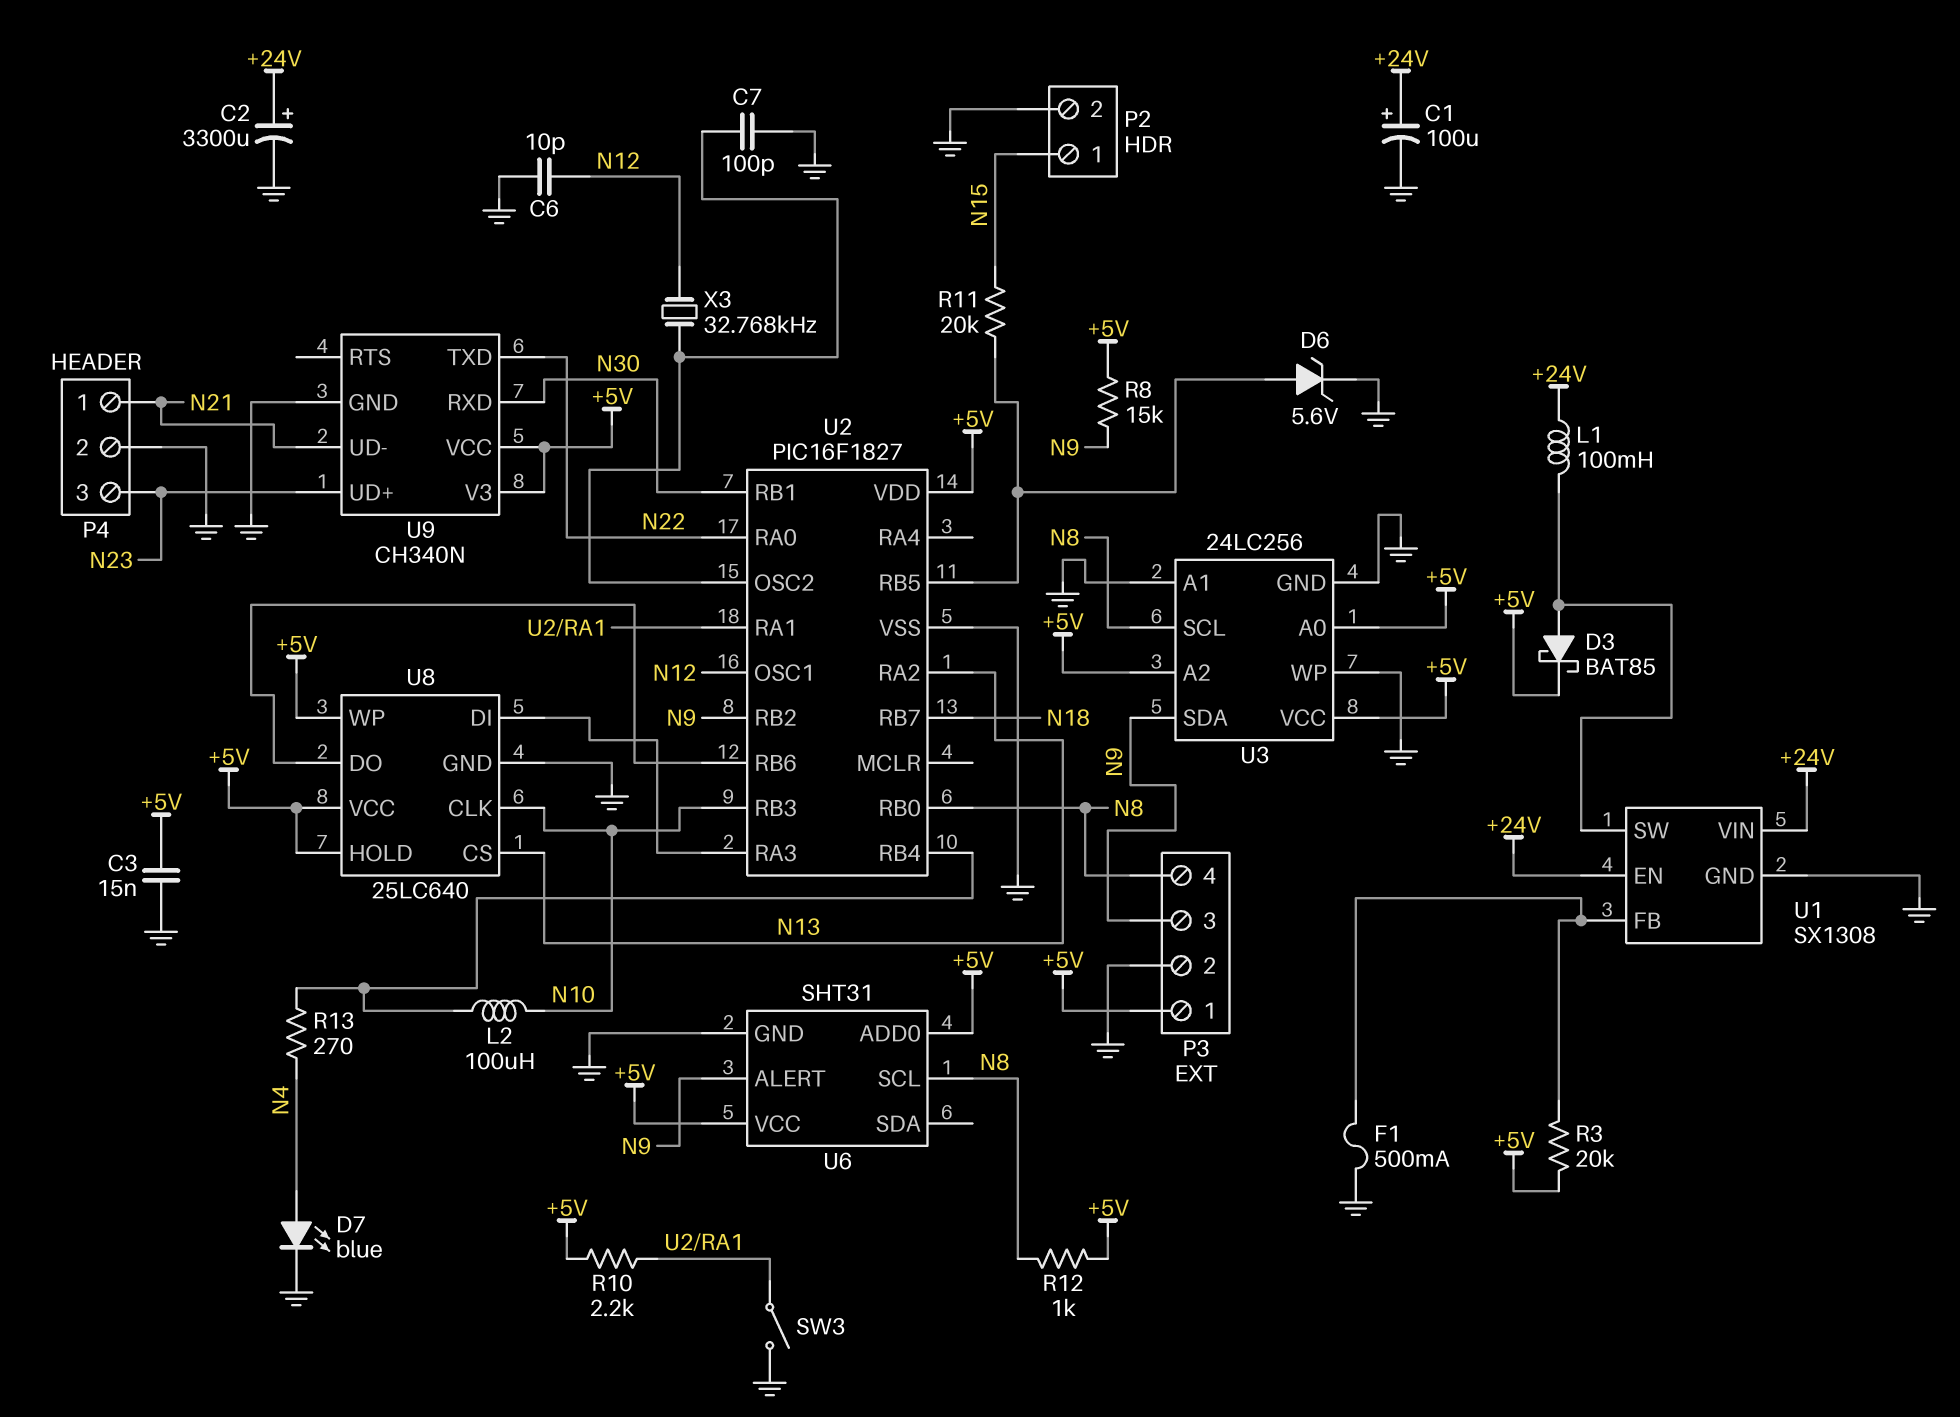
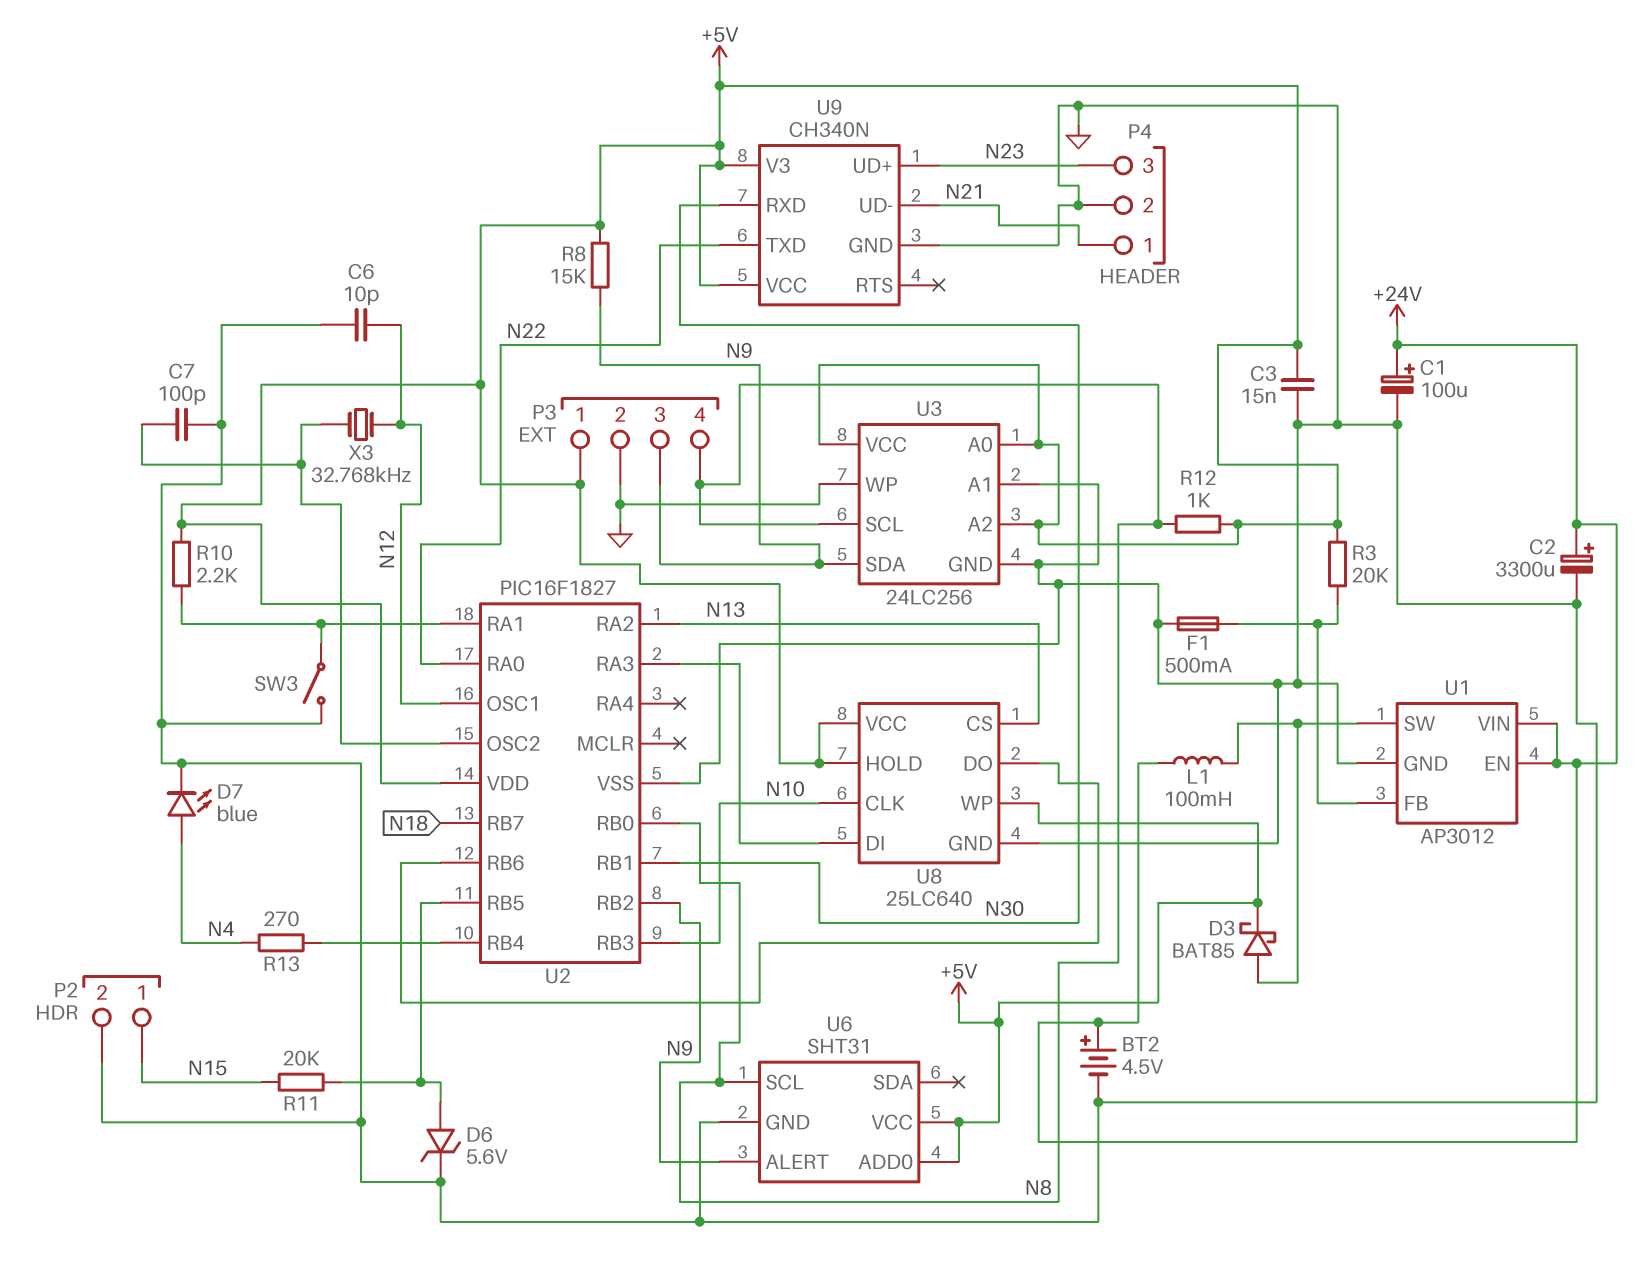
BT2: none -> 4.5V (plus +24V, minus GND)
L2: 100uH (N10, U2/RB4) -> none
U1: SX1308 -> AP3012

